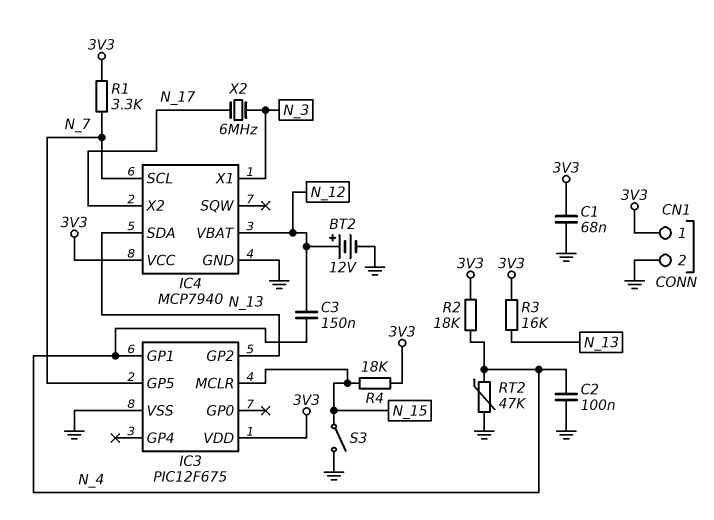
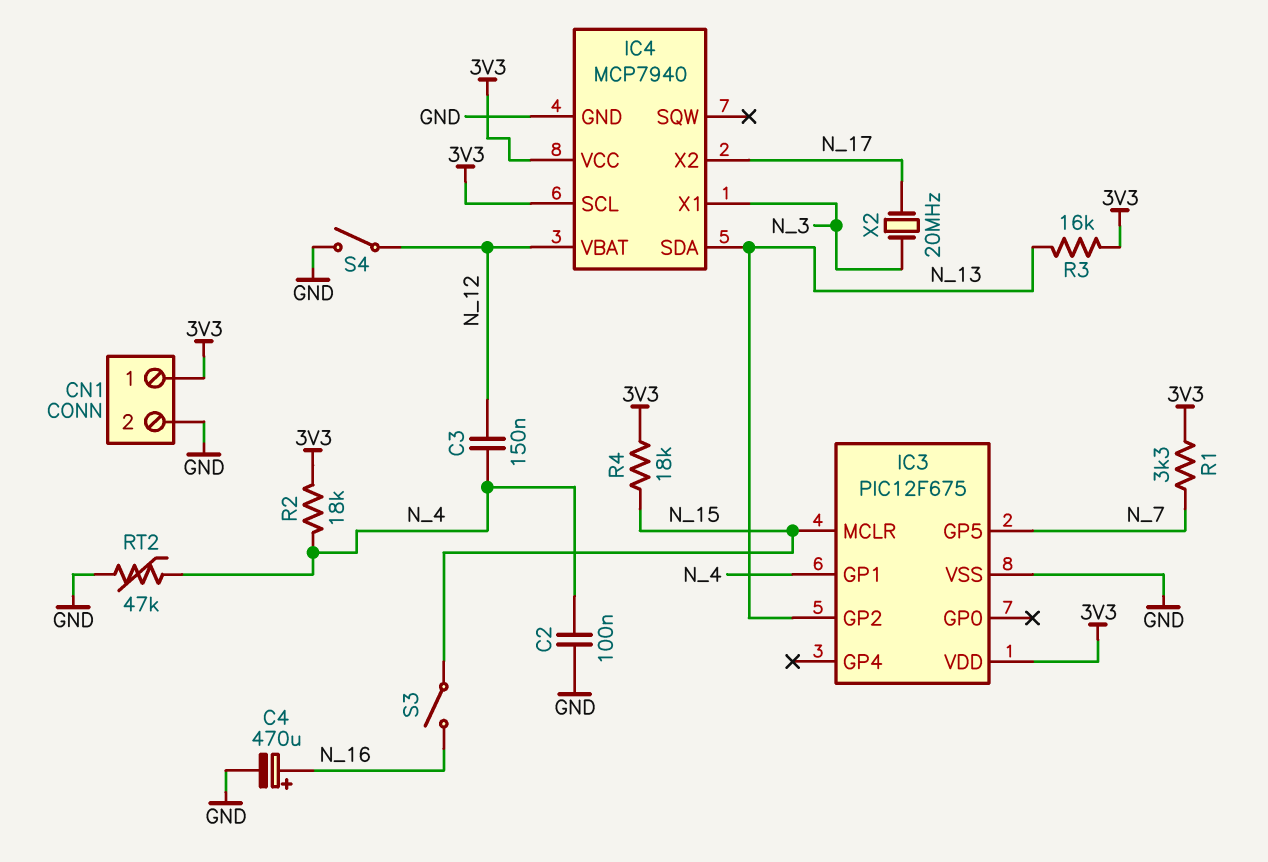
BT2: 12V (plus N_12, minus GND) -> none
C1: 68nF (3V3, GND) -> none
C4: none -> 470uF (plus N_16, minus GND)
IC4 pin SCL: N_7 -> 3V3
S3: switch (GND, N_15) -> switch (N_15, N_16)
S4: none -> switch (GND, N_12)
X2: 6MHz (N_3, N_17) -> 20MHz (N_3, N_17)

